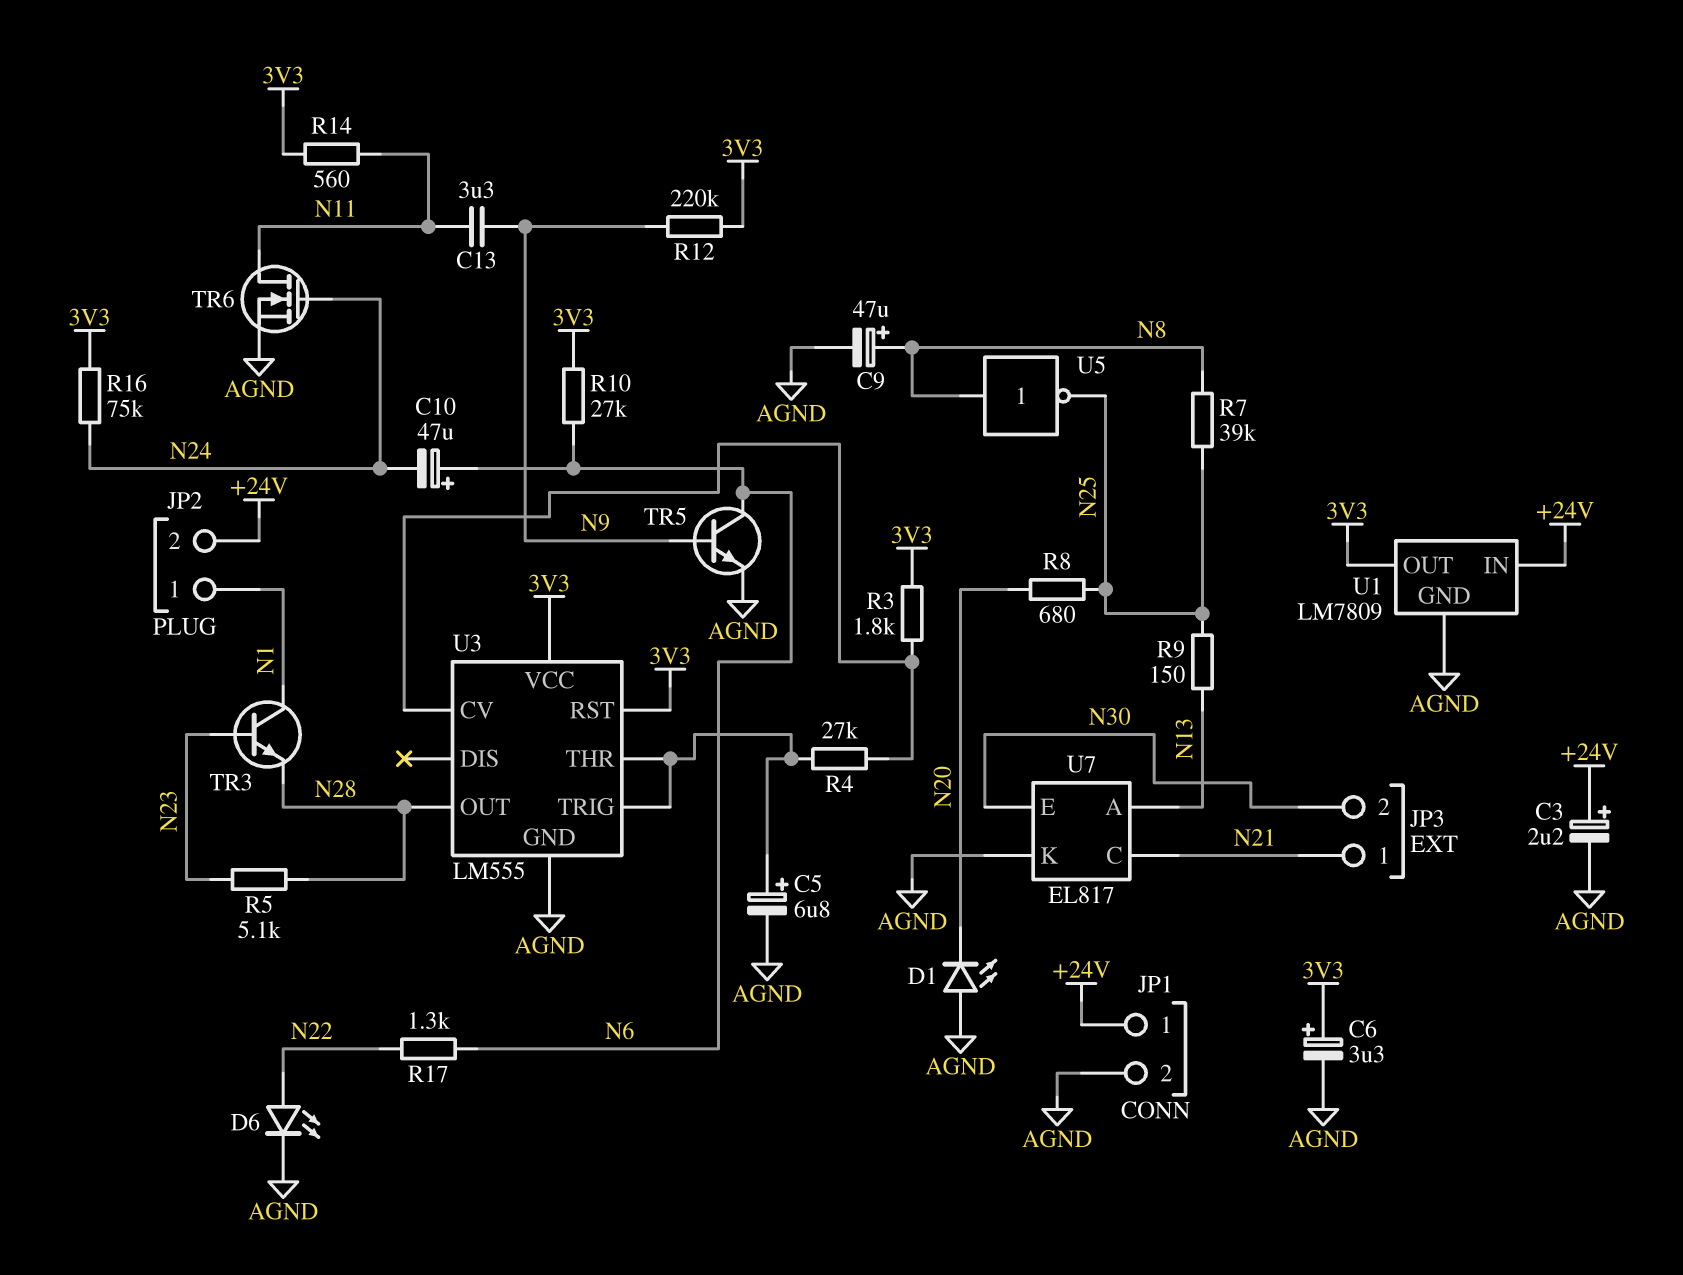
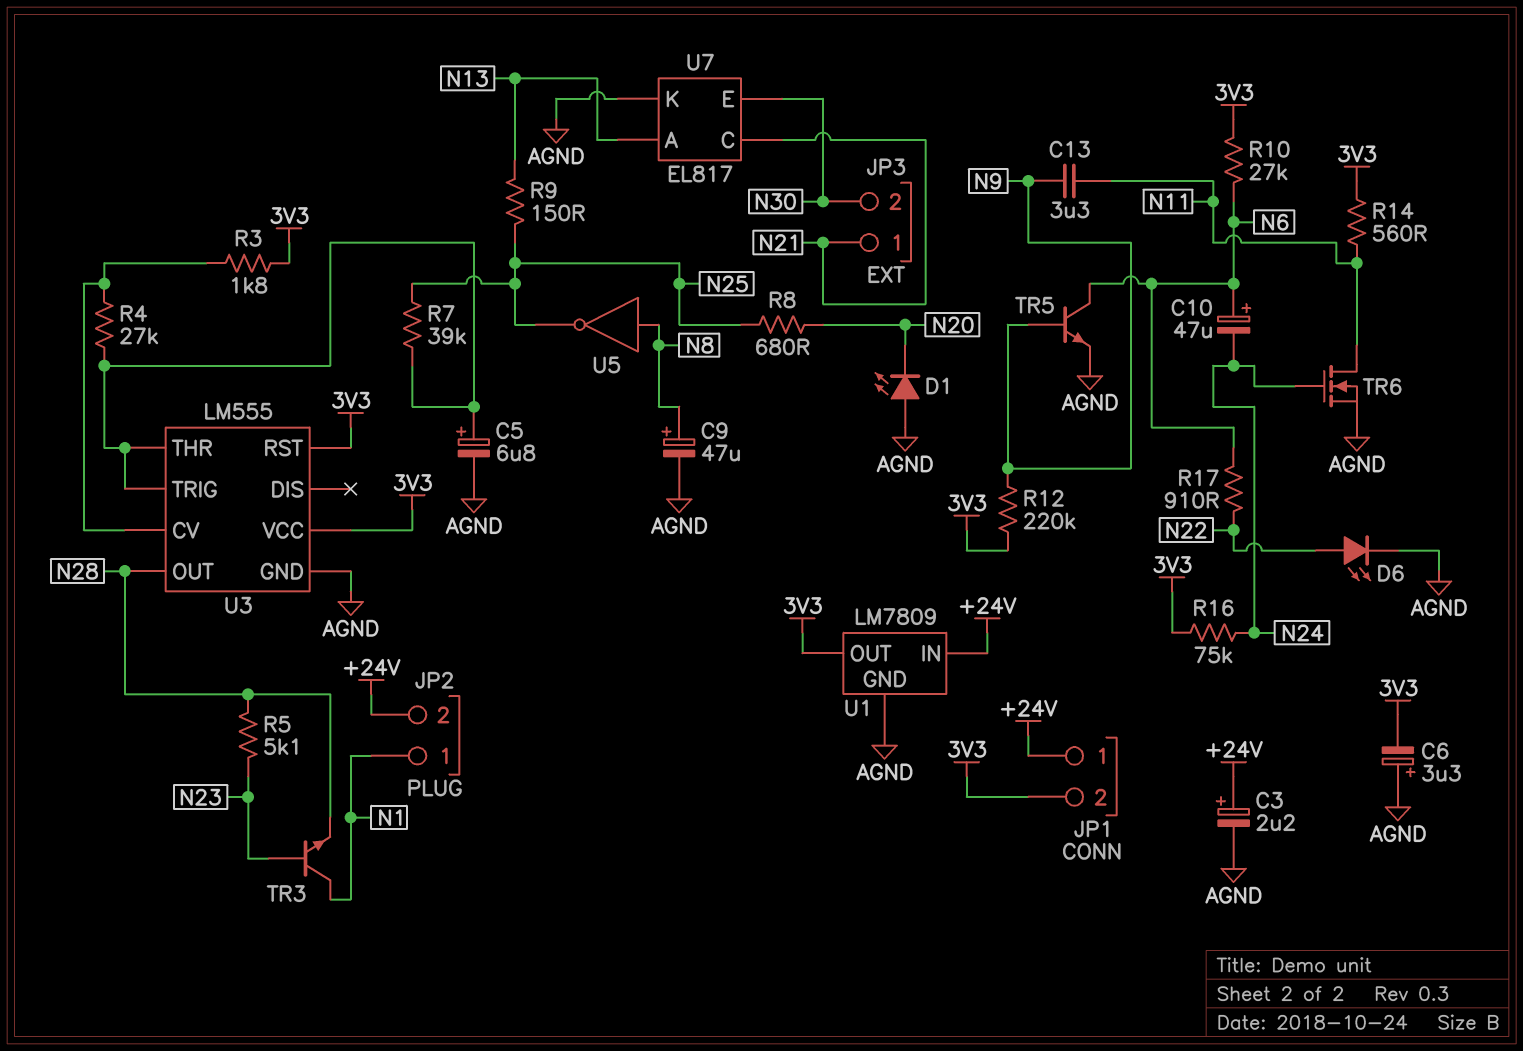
C6: 3.3uF (plus 3V3, minus AGND) -> 3.3uF (plus AGND, minus 3V3)
JP1 pin 2: AGND -> 3V3
R7: 39k (N8, N25) -> 39k (N25, U3/THR)
R17: 1.3k (N6, N22) -> 910 (N6, N22)

